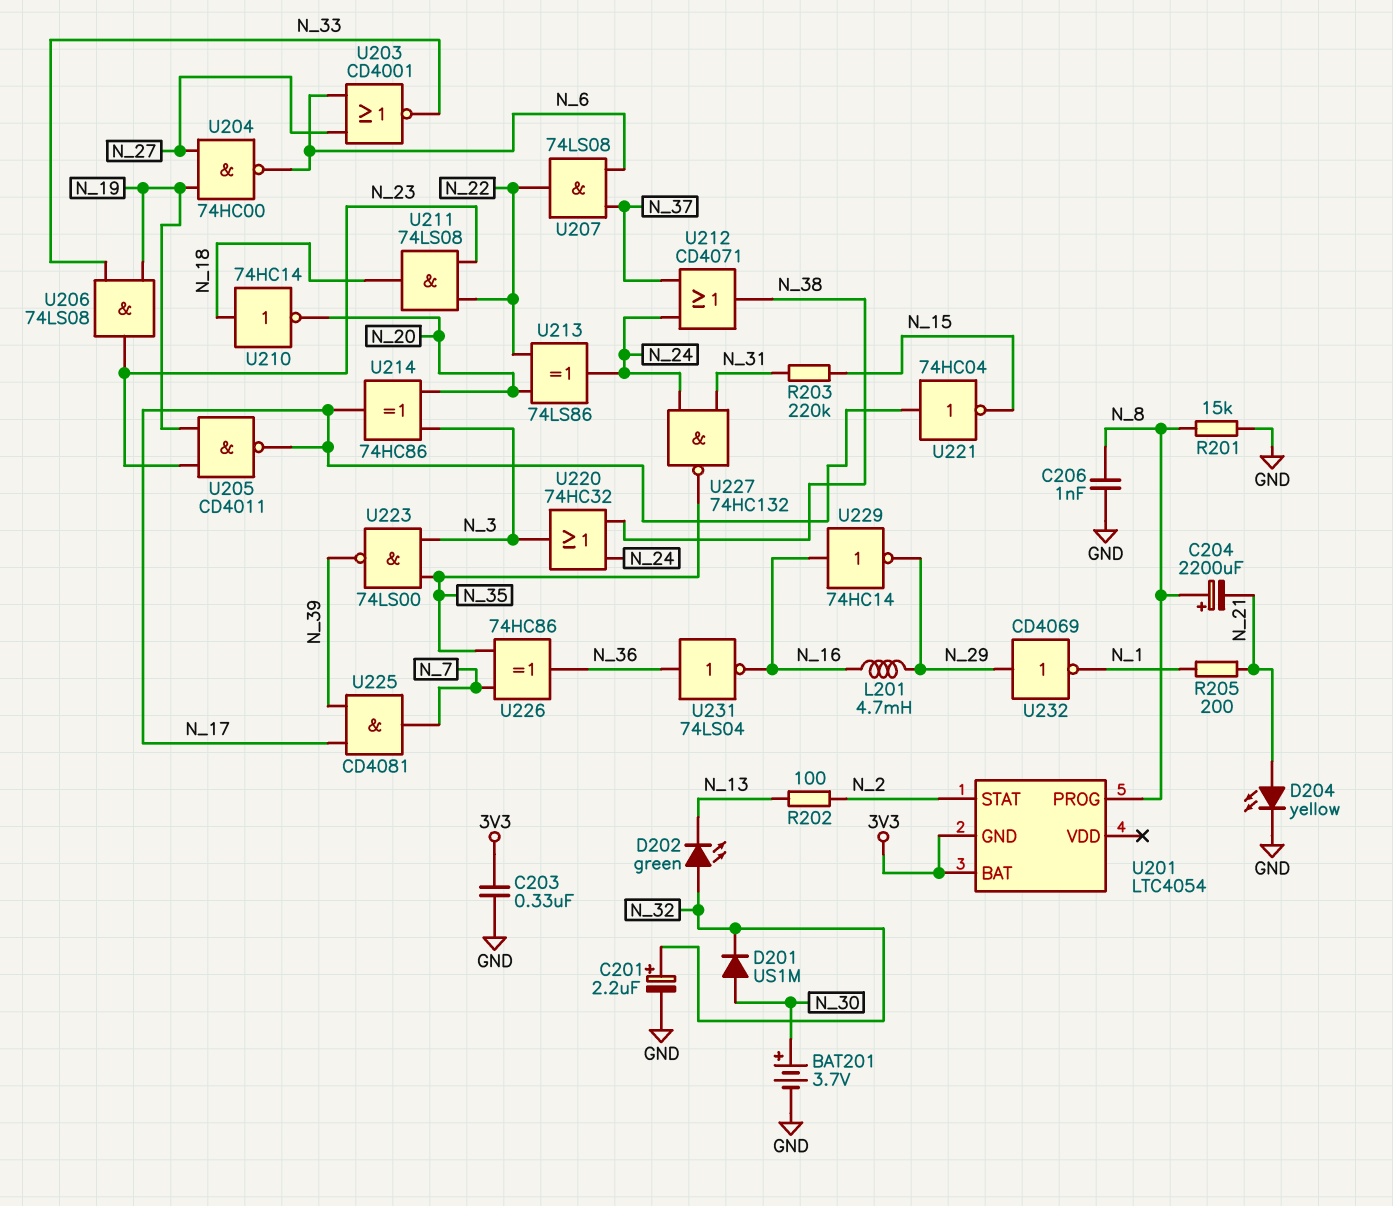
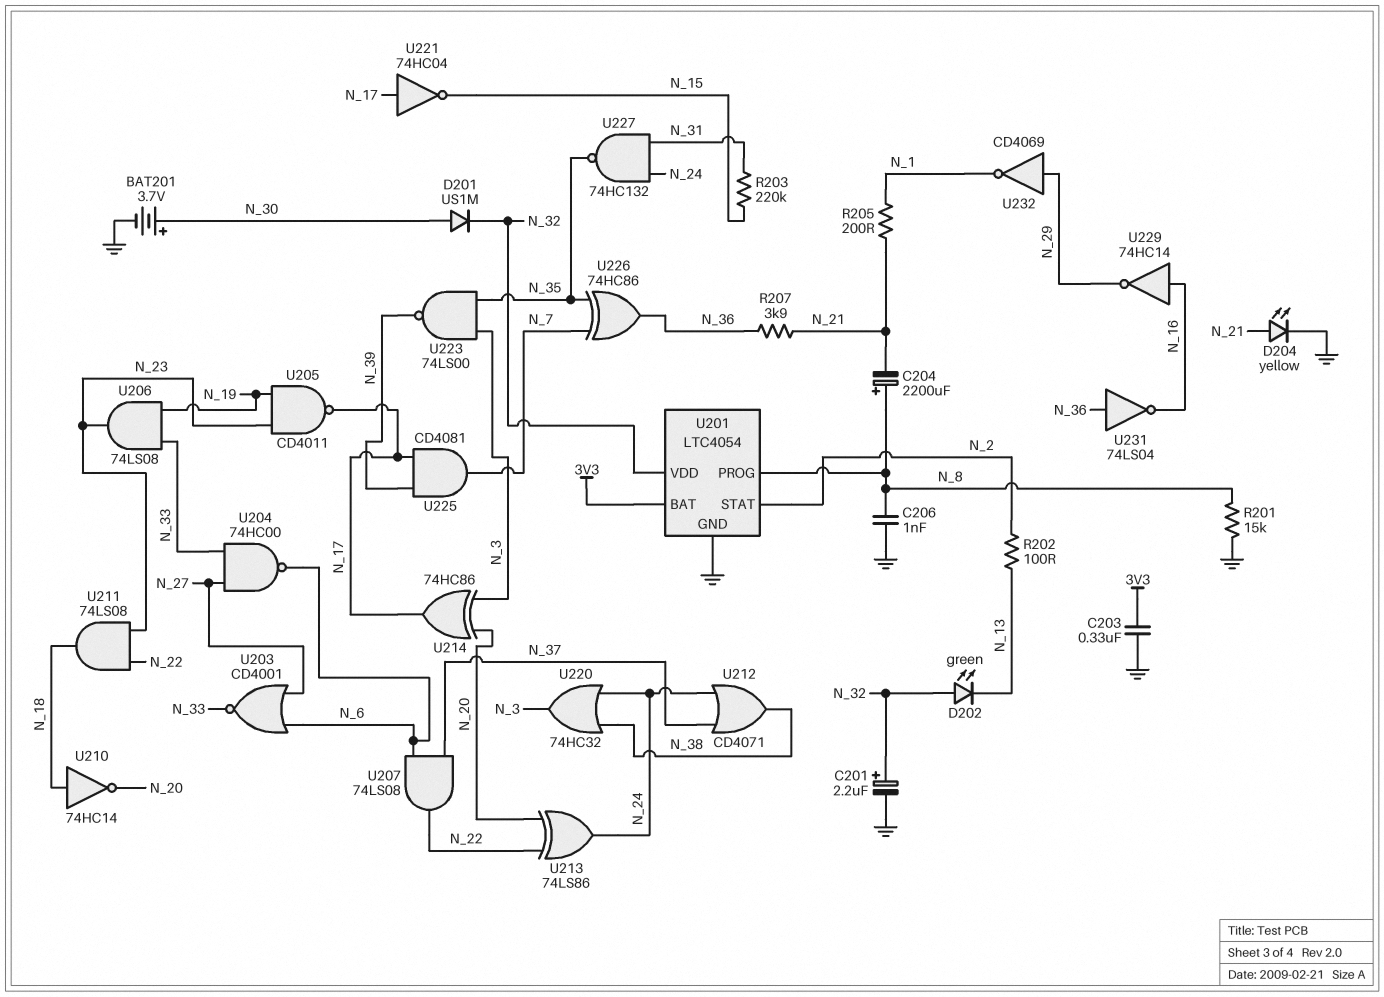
L201: 4.7mH (N_16, N_29) -> none
R207: none -> 3.9k (N_21, N_36)
U201 pin GND: 3V3 -> GND
U201 pin VDD: none -> N_32
U204: NAND 74HC00 (in N_19, in N_27, out N_6) -> NAND 74HC00 (in N_27, in N_33, out N_6)

